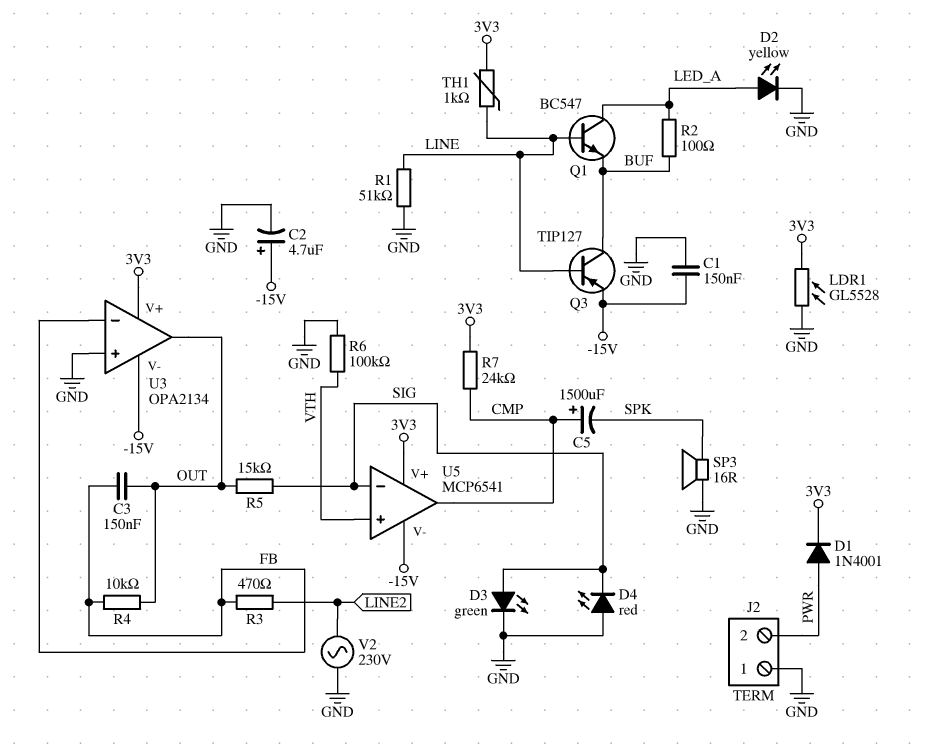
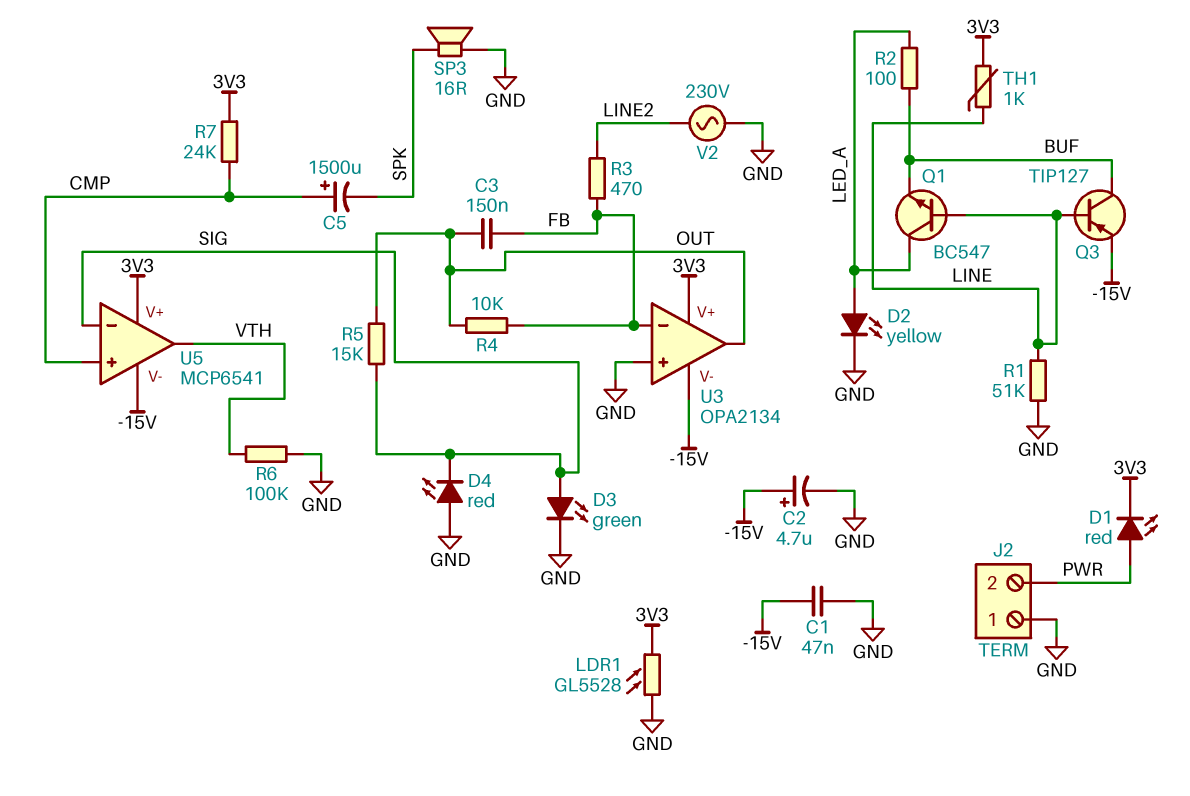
C1: 150nF (-15V, GND) -> 47nF (-15V, GND)
D1: diode 1N4001 (A PWR, K 3V3) -> LED red (A PWR, K 3V3)
U5 pin in+: VTH -> CMP
U5 pin out: CMP -> VTH

